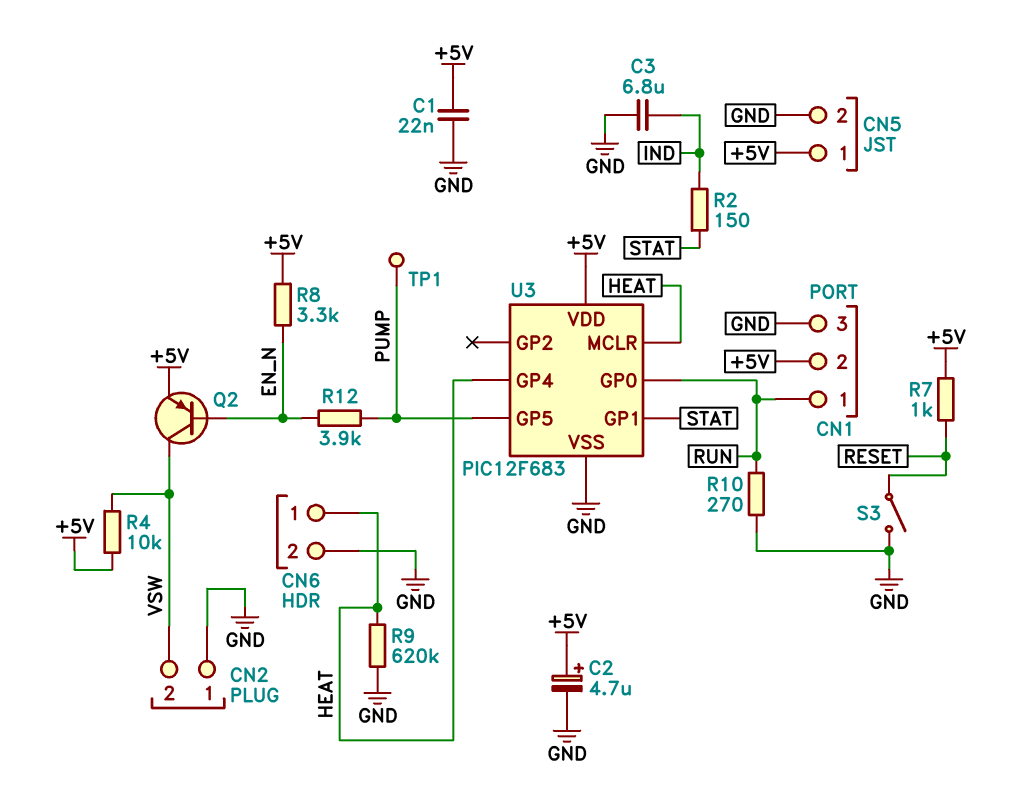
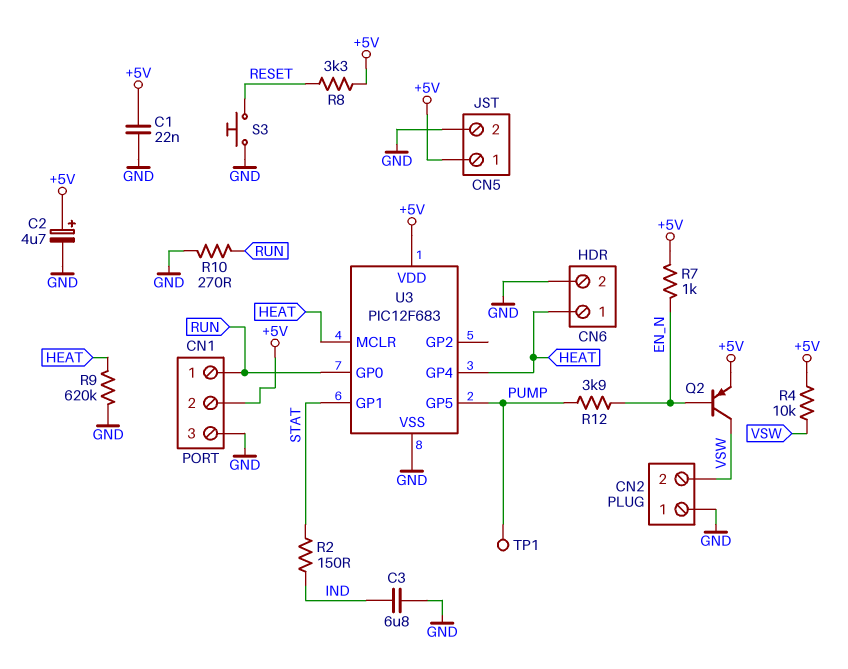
R7: 1k (+5V, RESET) -> 1k (+5V, EN_N)
R8: 3.3k (+5V, EN_N) -> 3.3k (+5V, RESET)
S3: switch (GND, RESET) -> button (GND, RESET)

